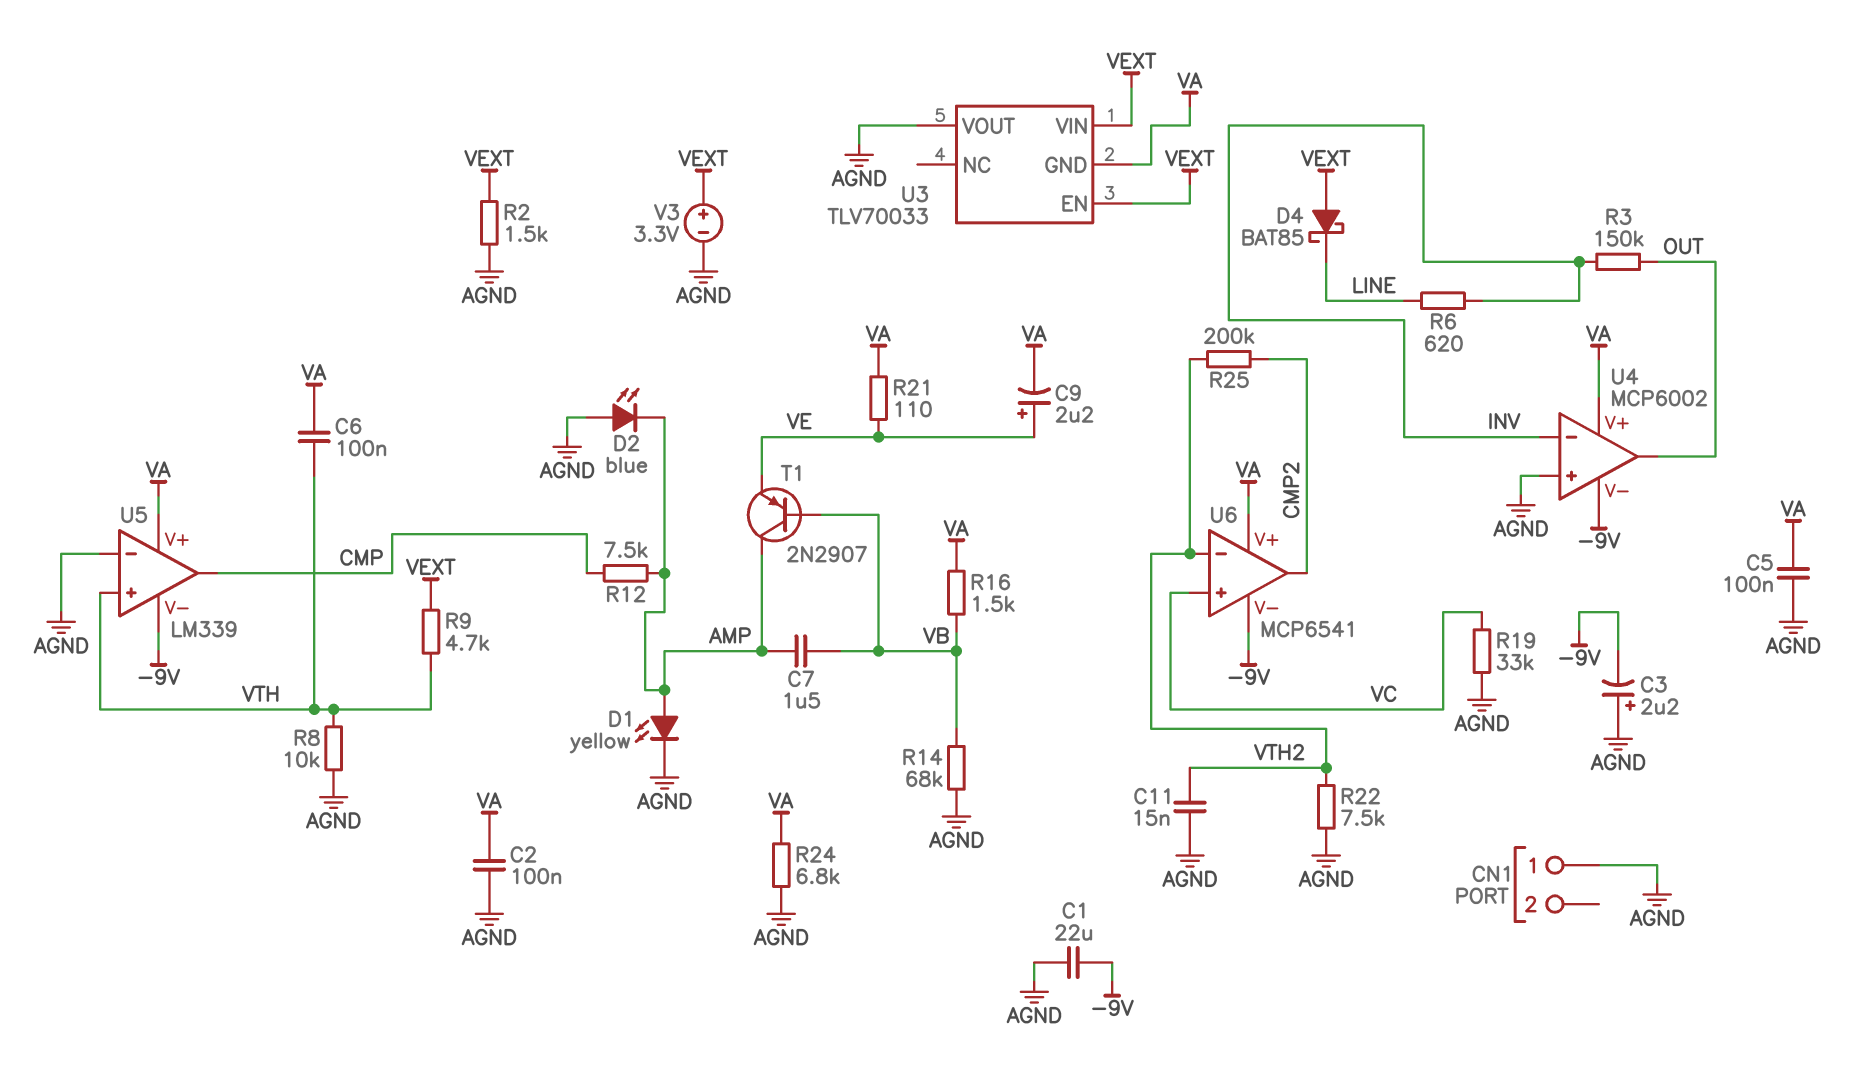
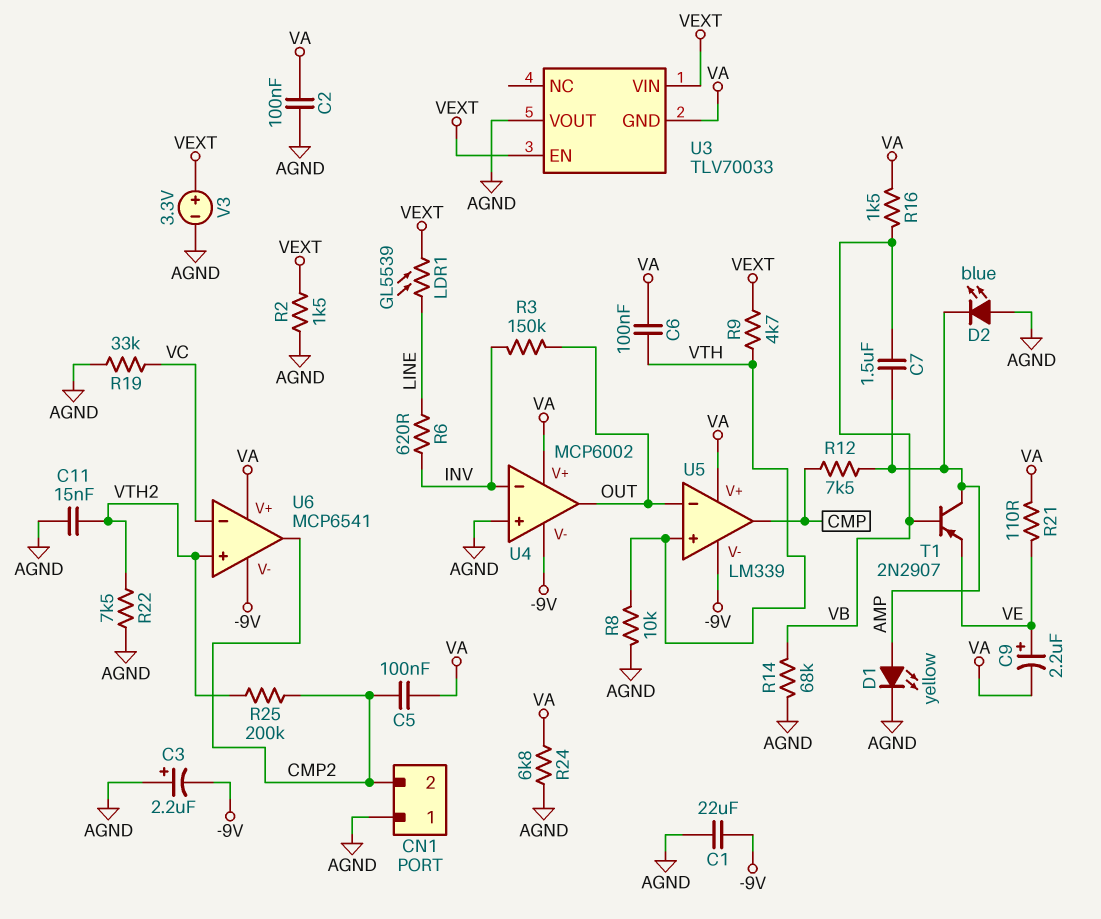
C5: 100nF (AGND, VA) -> 100nF (CMP2, VA)
CN1 pin 2: none -> CMP2
D4: schottky BAT85 (A VEXT, K LINE) -> none
LDR1: none -> GL5539 (LINE, VEXT)
U5 pin in-: AGND -> OUT
U6 pin in+: VC -> VTH2
U6 pin in-: VTH2 -> VC

